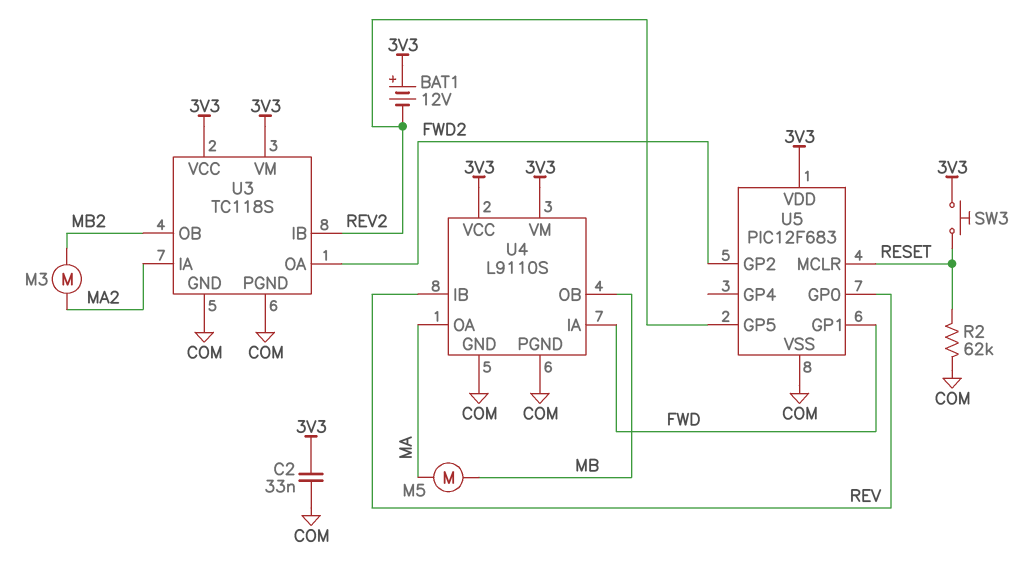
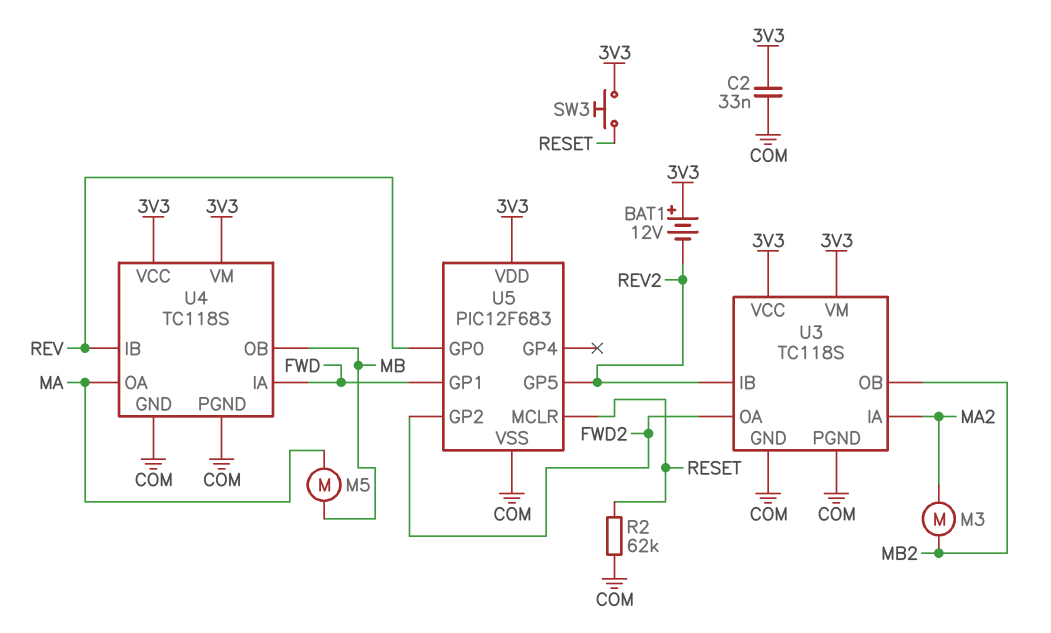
U4: L9110S -> TC118S

